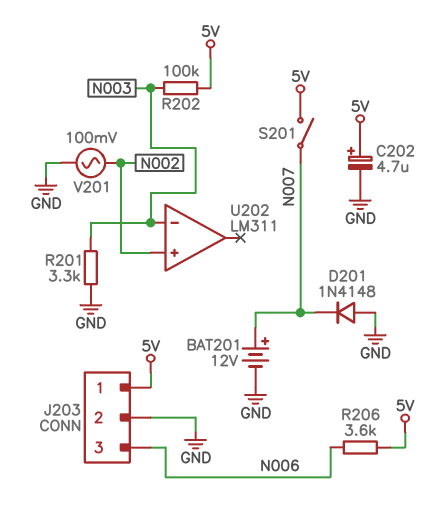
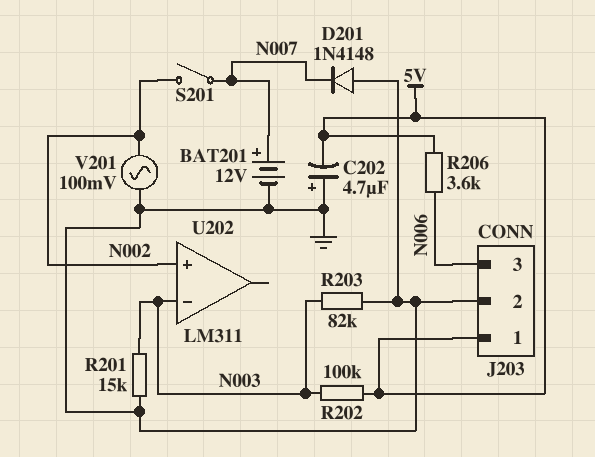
C202: 4.7uF (plus 5V, minus GND) -> 4.7uF (plus GND, minus 5V)
R201: 3.3k (GND, N003) -> 15k (GND, N003)
R203: none -> 82k (GND, N003)
S201: switch (5V, N007) -> switch (N002, N007)

